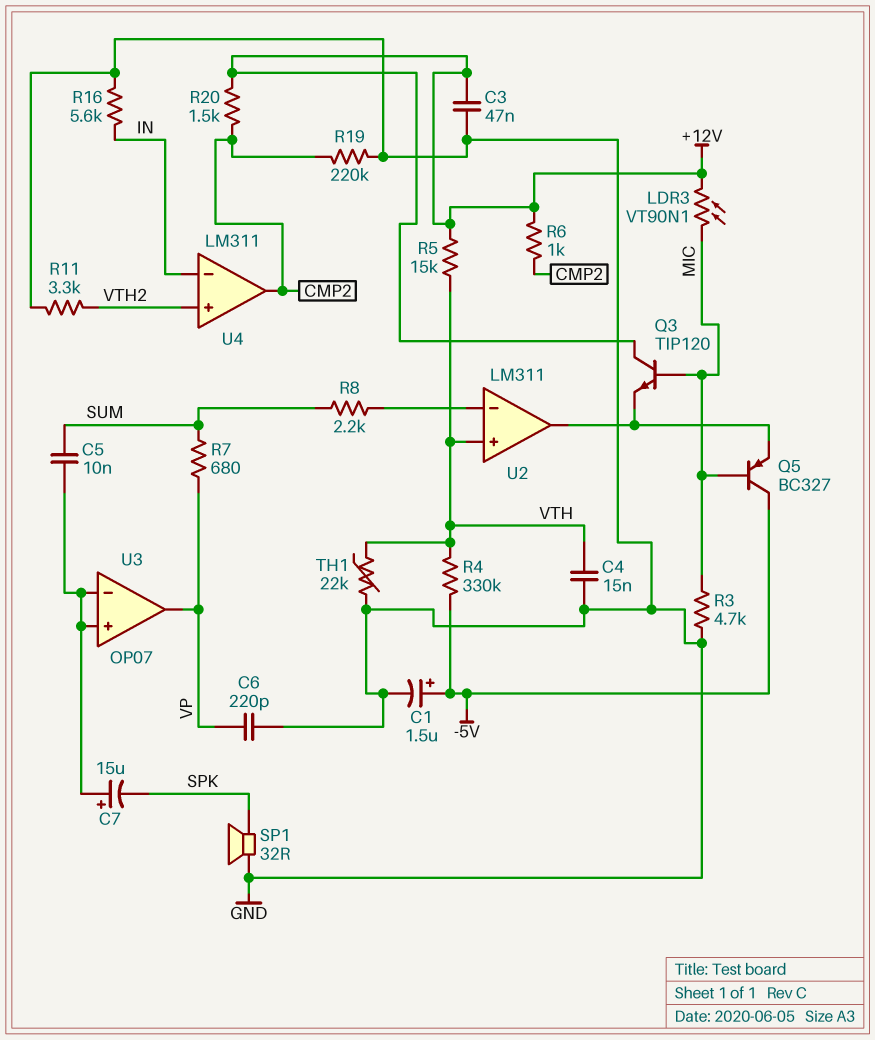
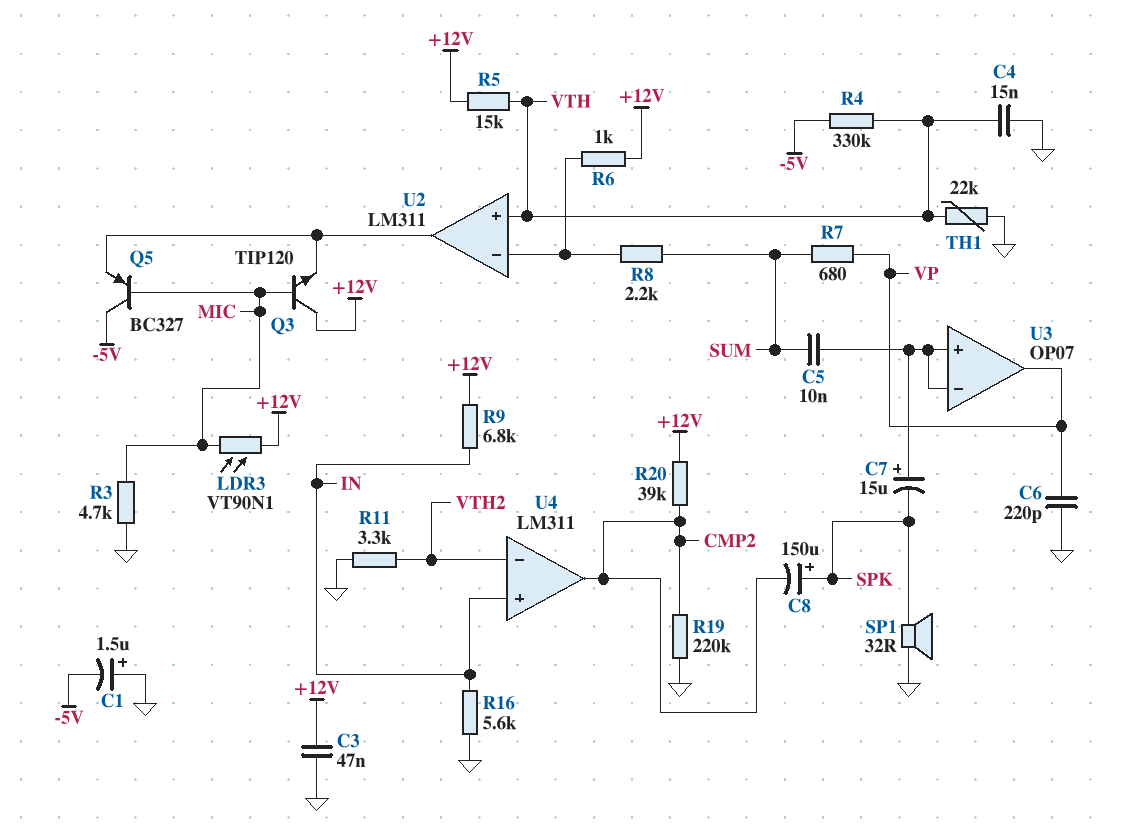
C1: 1.5uF (plus -5V, minus GND) -> 1.5uF (plus GND, minus -5V)
C8: none -> 150uF (plus SPK, minus CMP2)
R6: 1k (+12V, CMP2) -> 1k (+12V, U2/in-)
R9: none -> 6.8k (+12V, IN)
R20: 1.5k (+12V, CMP2) -> 39k (+12V, CMP2)
U4 pin in+: VTH2 -> IN
U4 pin in-: IN -> VTH2

